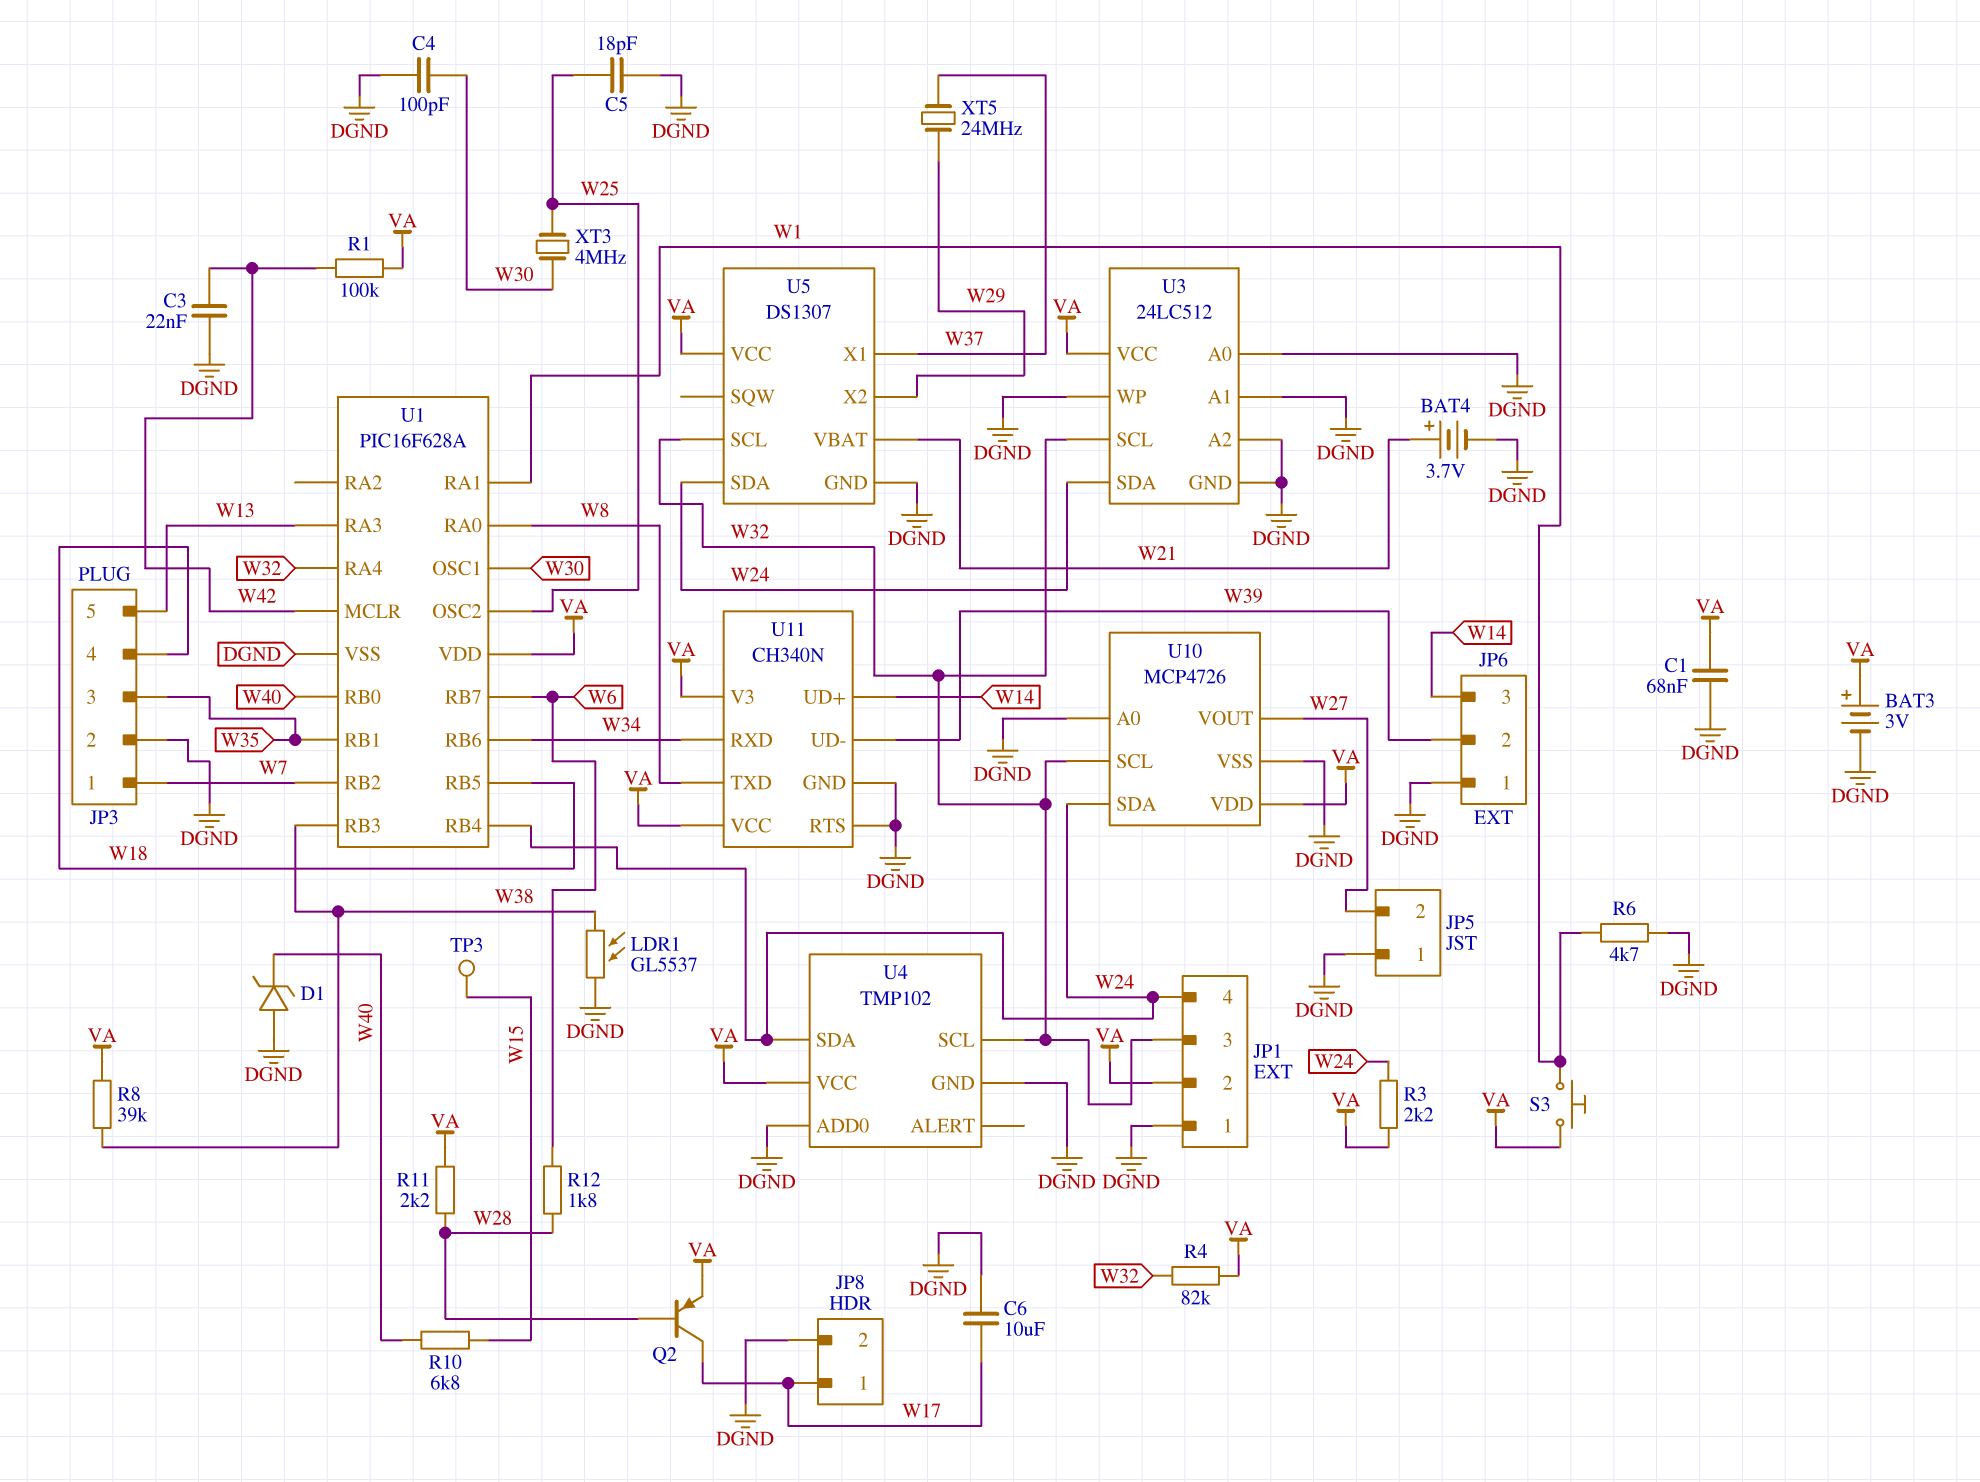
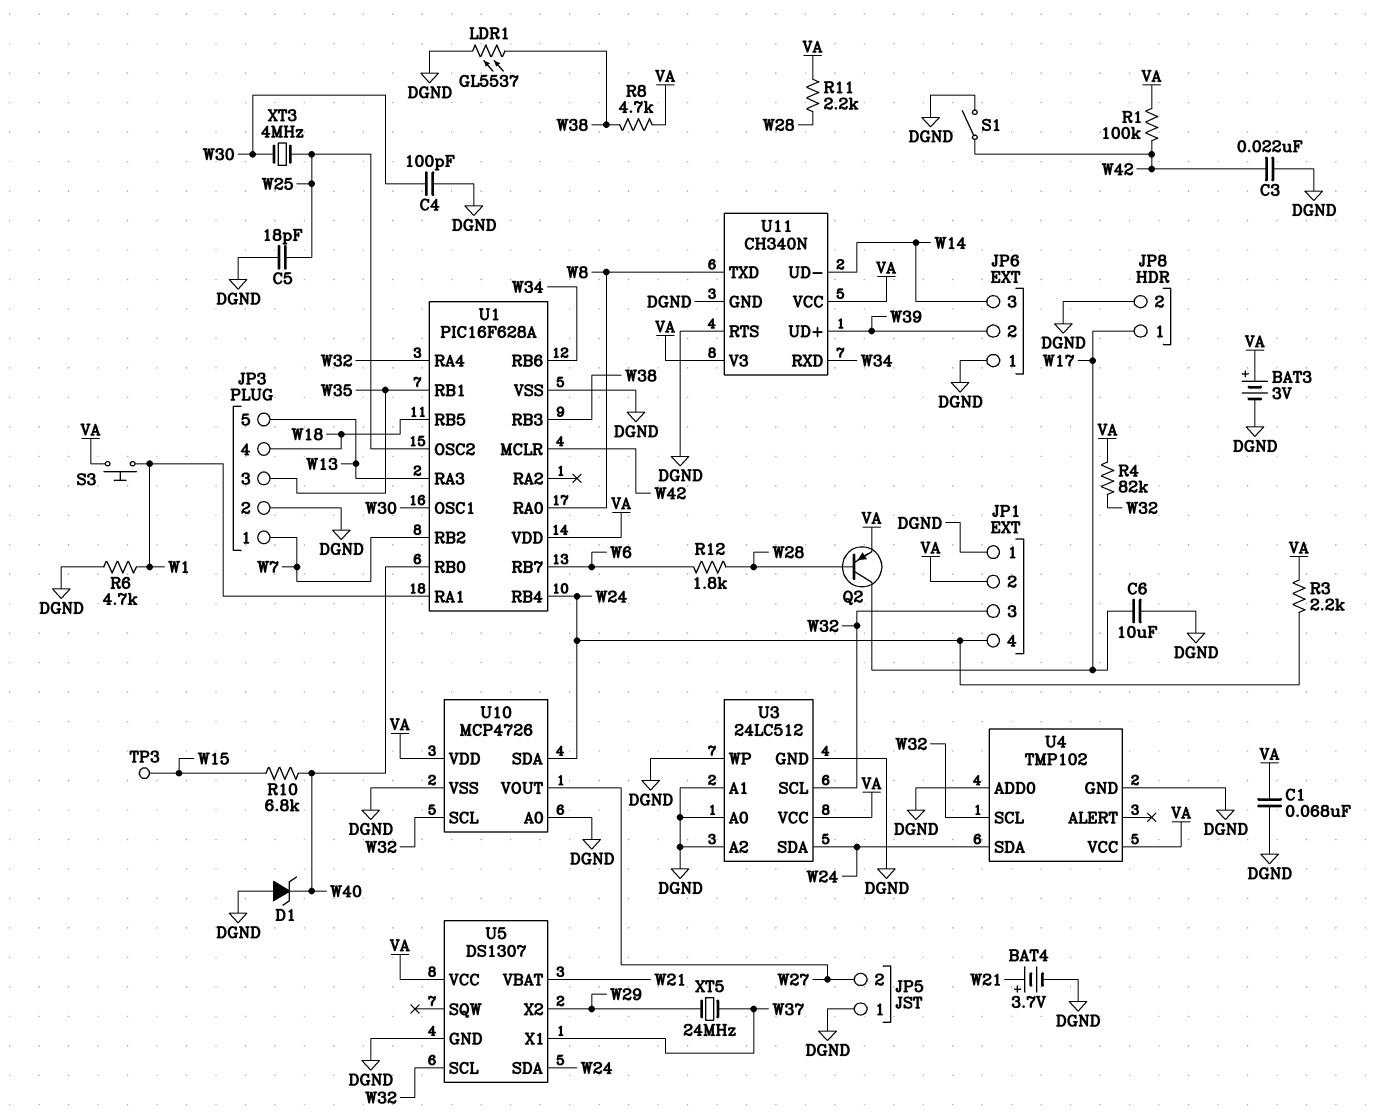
R8: 39k (VA, W38) -> 4.7k (VA, W38)
S1: none -> switch (DGND, W42)
U11 pin UD+: W14 -> W39
U11 pin UD-: W39 -> W14

